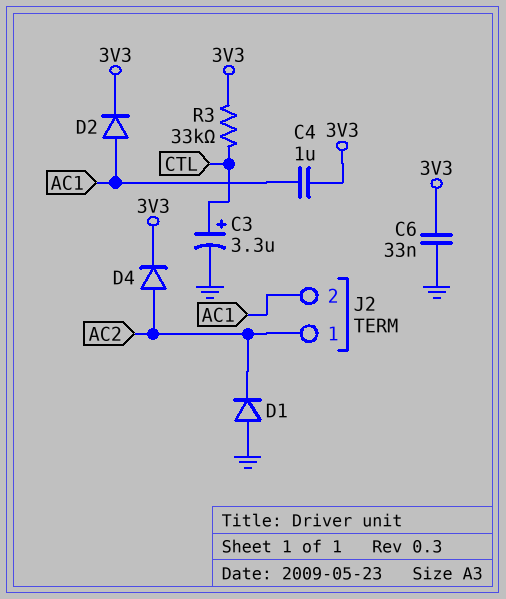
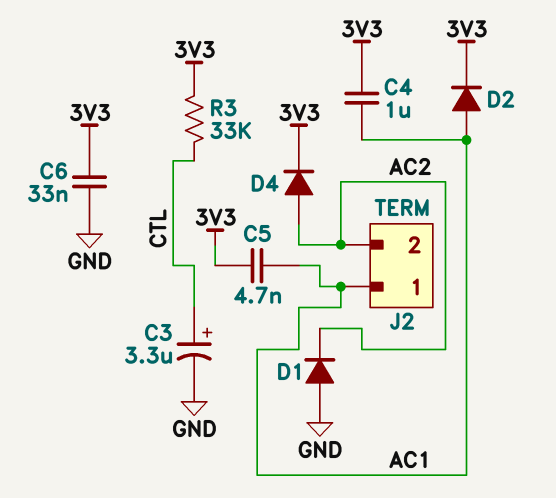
C5: none -> 4.7nF (3V3, AC1)
J2 pin 1: AC2 -> AC1
J2 pin 2: AC1 -> AC2

